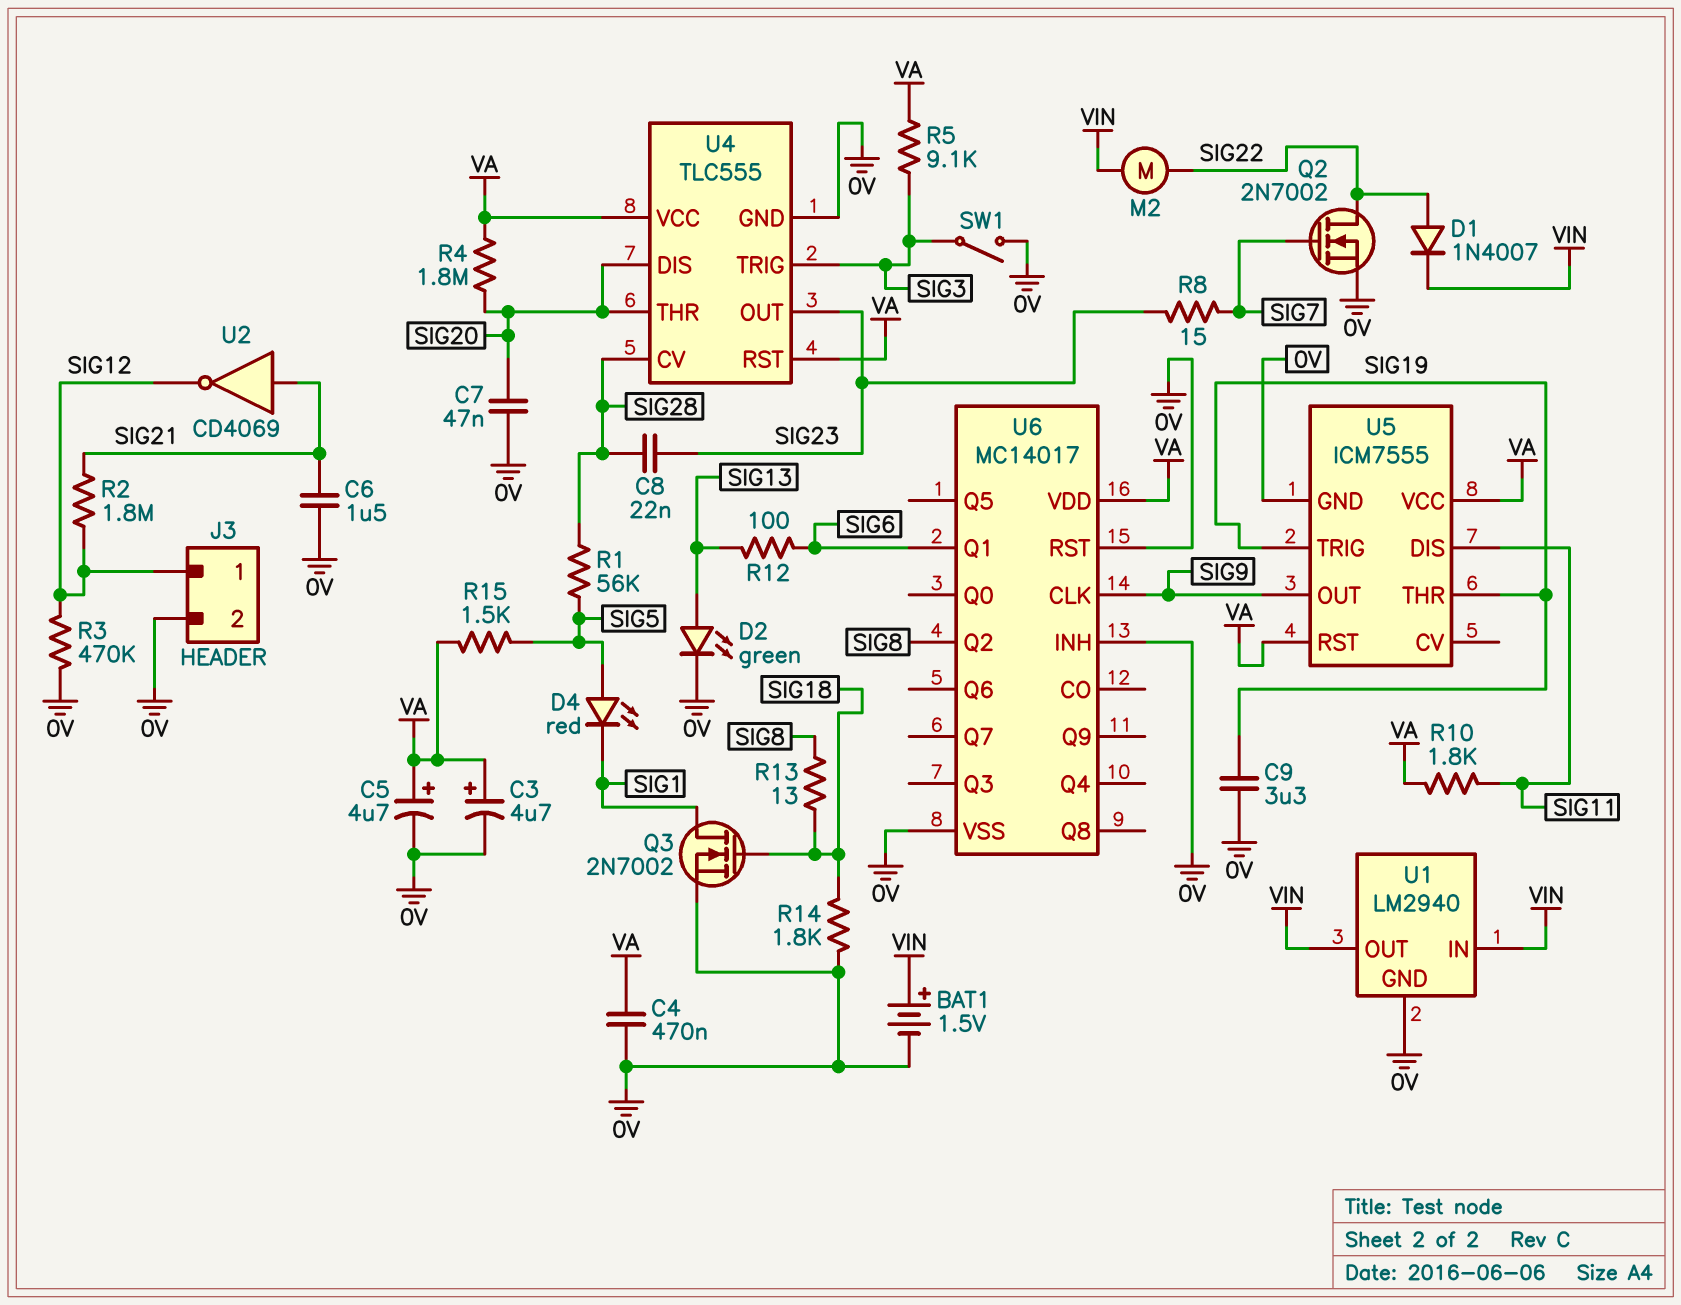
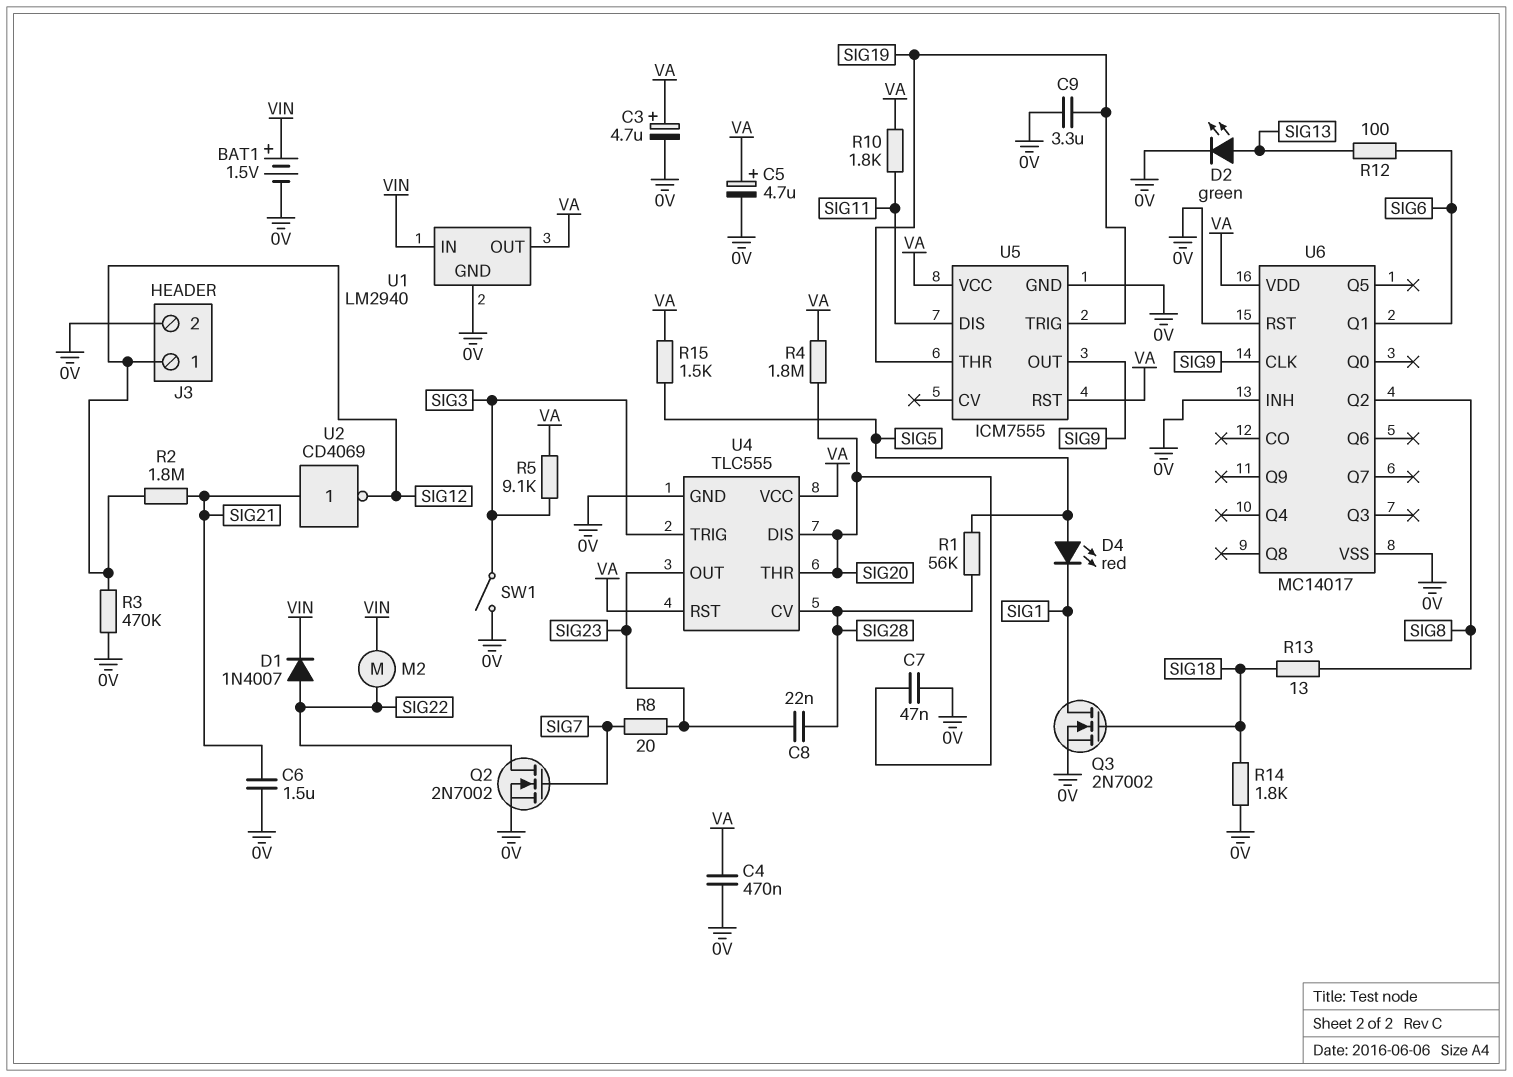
R8: 15 (SIG7, SIG23) -> 20 (SIG7, SIG23)
U1 pin OUT: VIN -> VA

